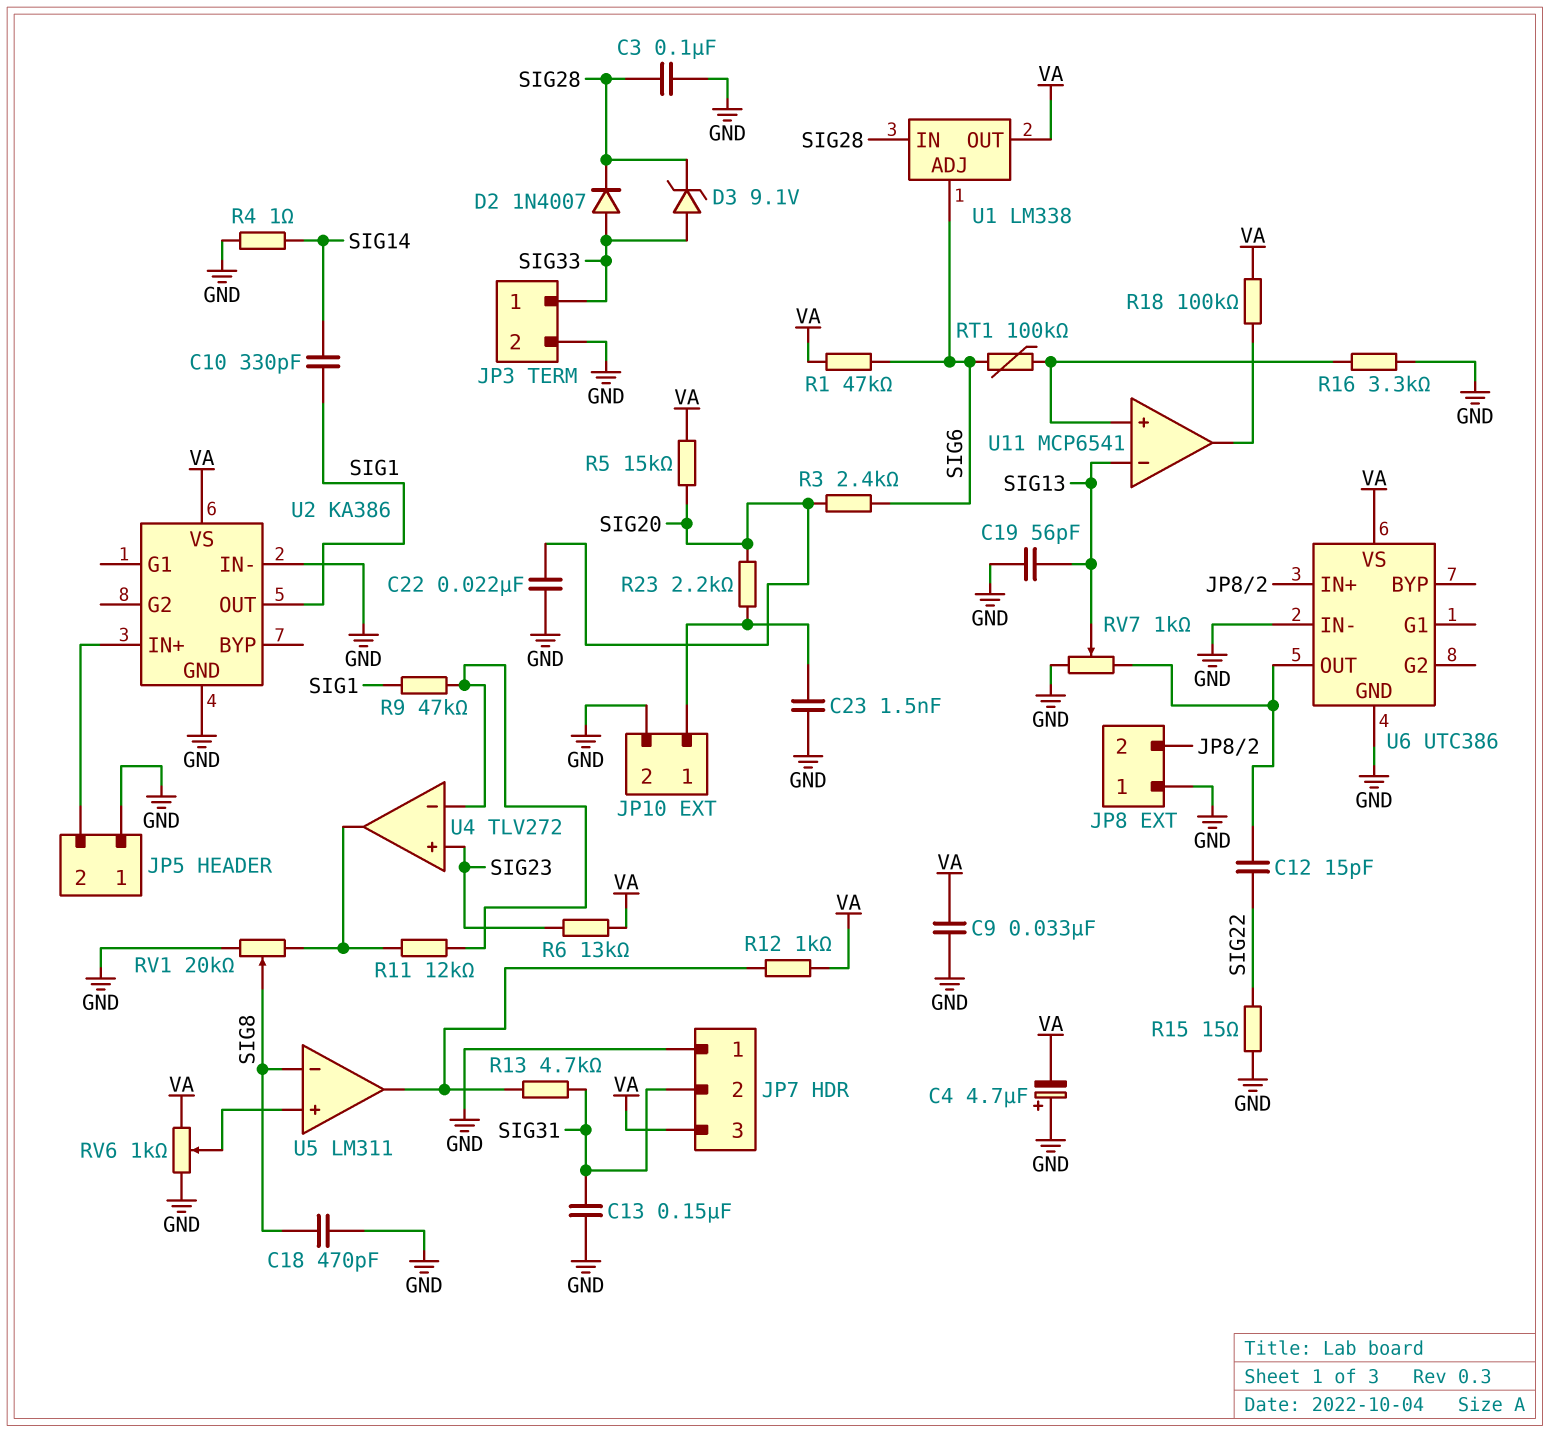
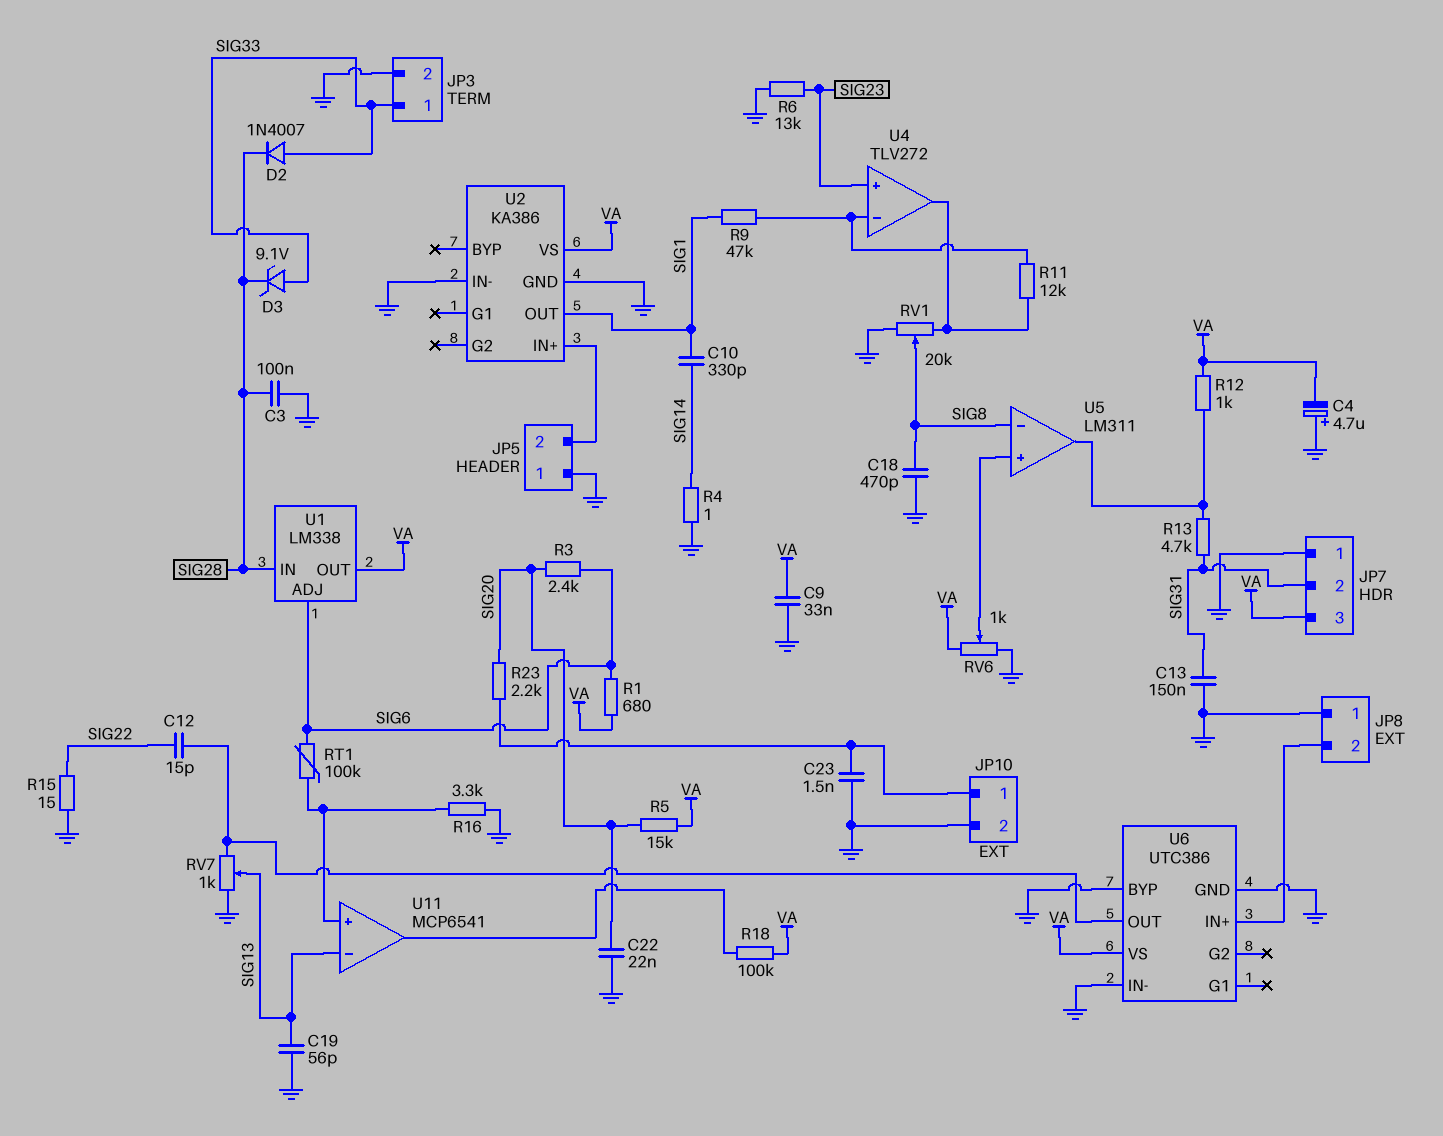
R1: 47k (SIG6, VA) -> 680 (SIG6, VA)
R6: 13k (SIG23, VA) -> 13k (GND, SIG23)
U6 pin BYP: none -> GND

